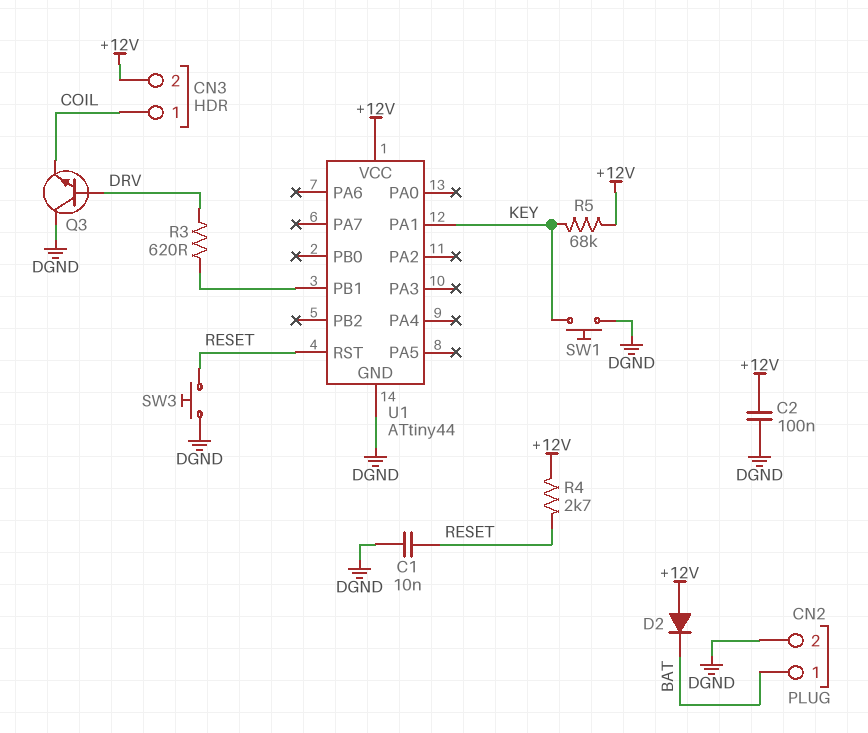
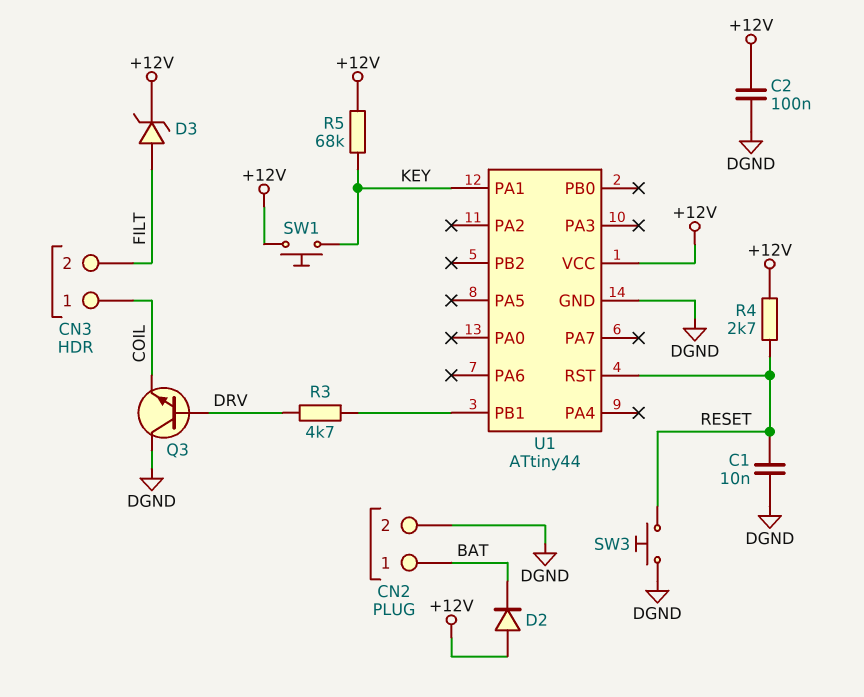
CN3 pin 2: +12V -> FILT
D3: none -> zener (A FILT, K +12V)
R3: 620 (DRV, U1/PB1) -> 4.7k (DRV, U1/PB1)
SW1: button (DGND, KEY) -> button (+12V, KEY)

